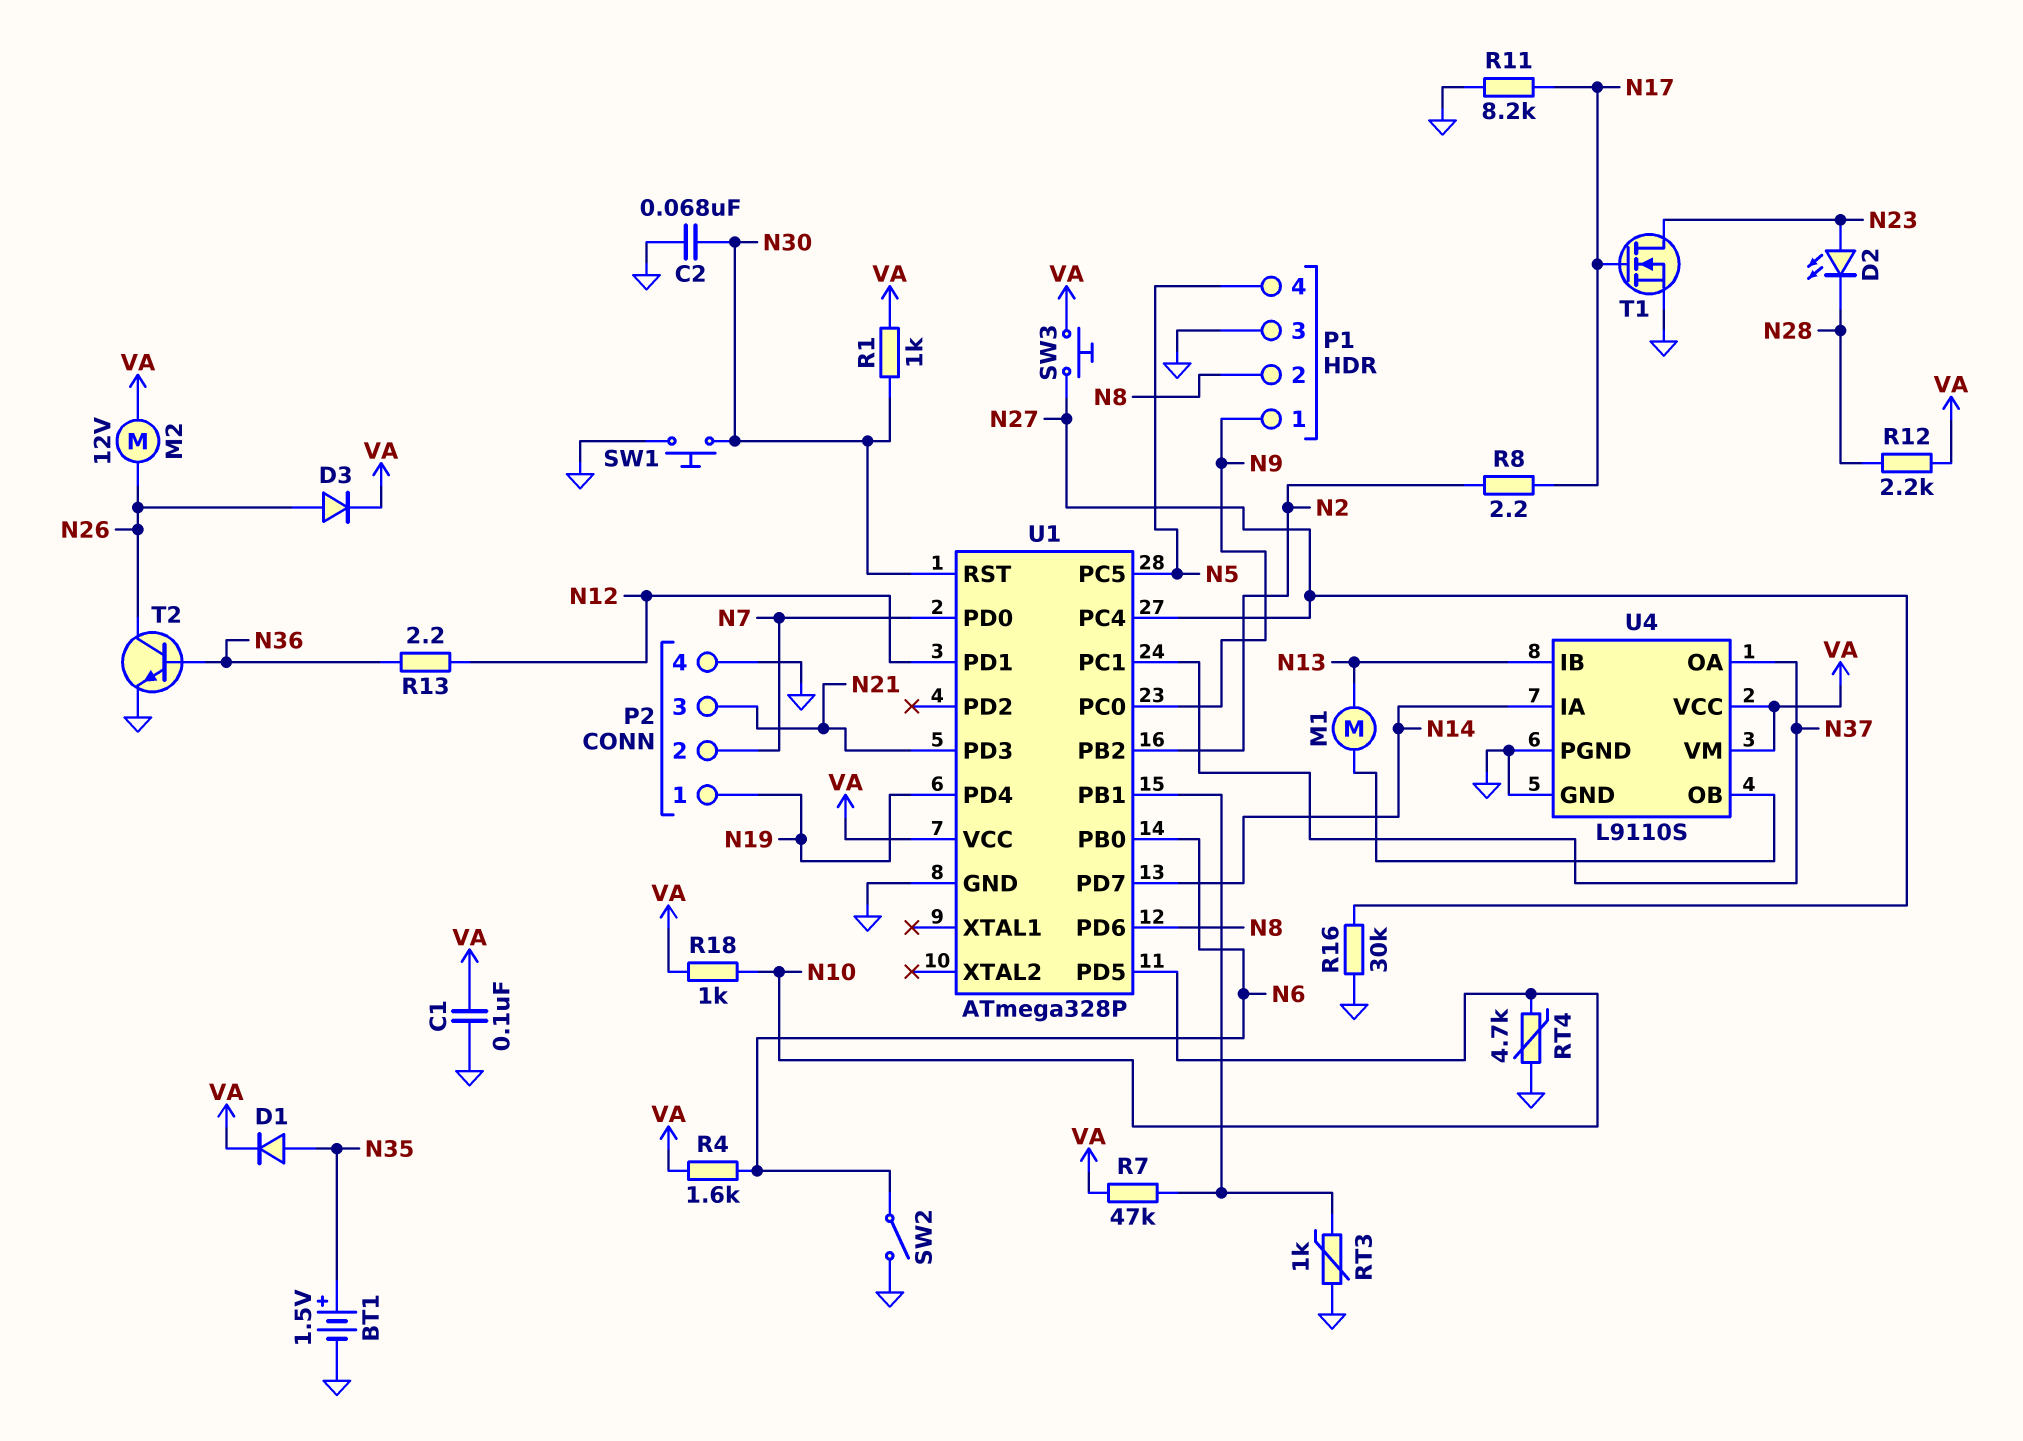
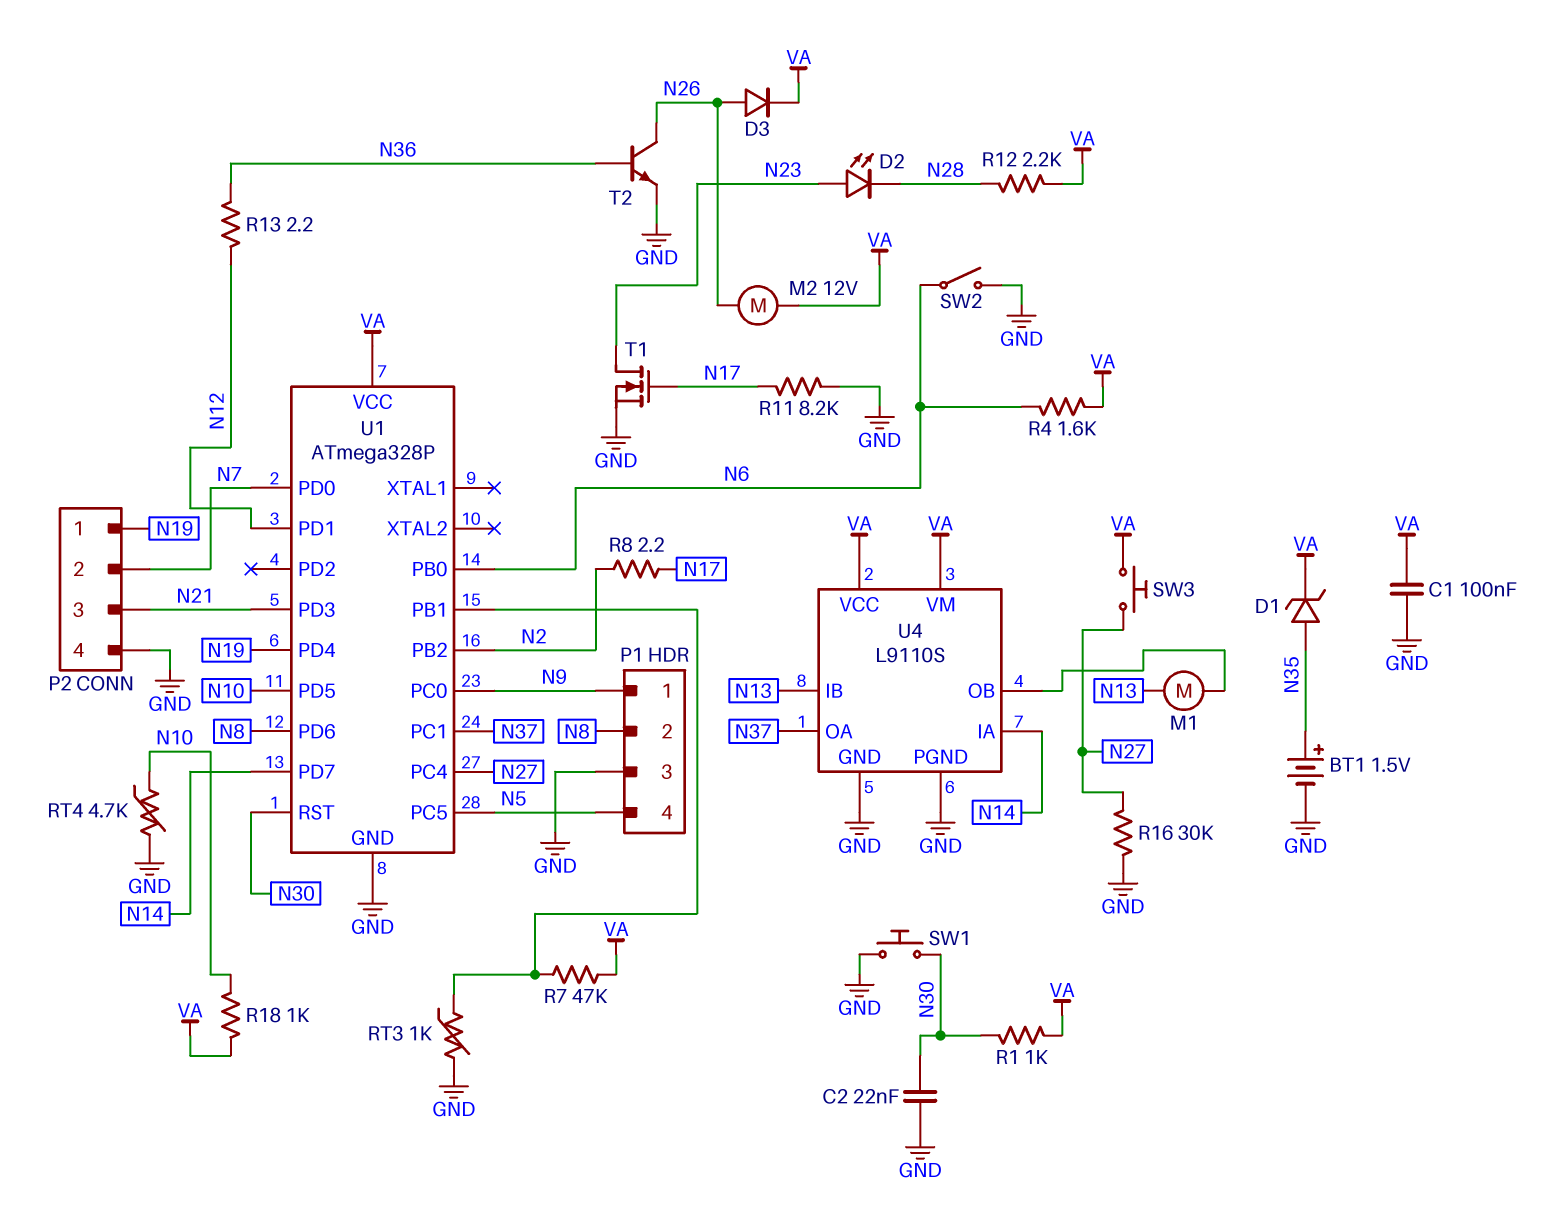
C2: 68nF (GND, N30) -> 22nF (GND, N30)
D1: diode (A N35, K VA) -> zener (A N35, K VA)

